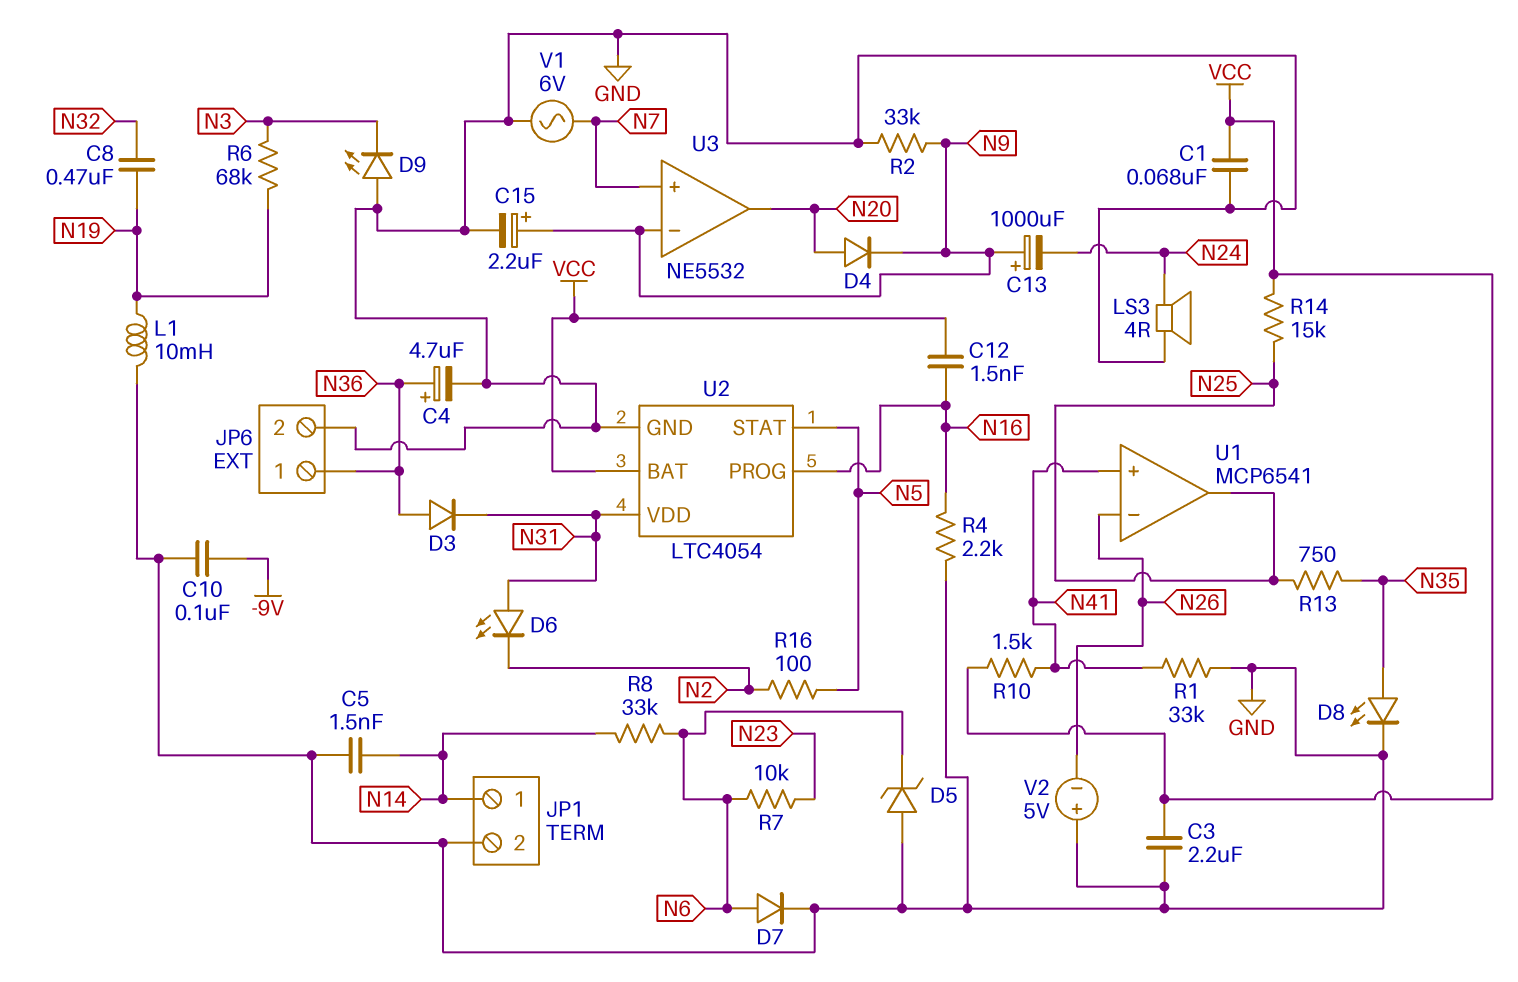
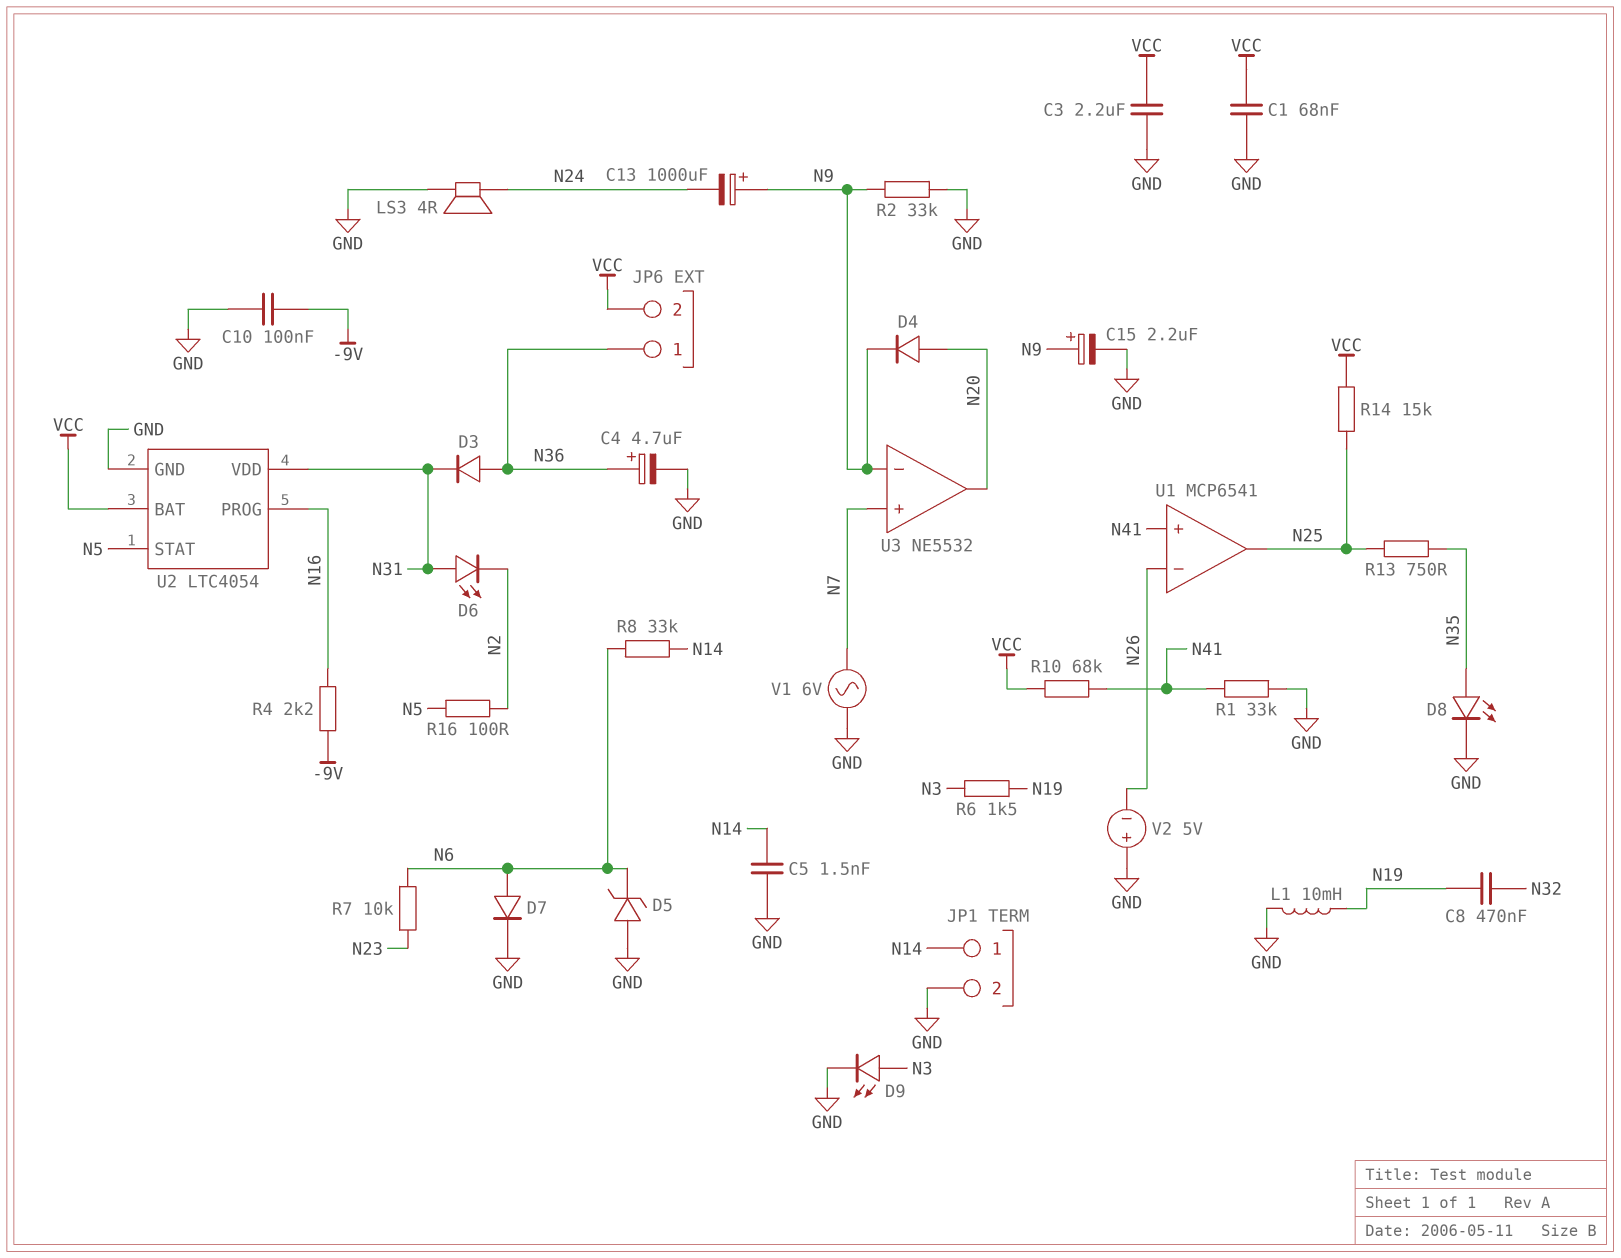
C12: 1.5nF (N16, VCC) -> none
D9: LED (A GND, K N3) -> LED (A N3, K GND)
JP6 pin 2: GND -> VCC
R4: 2.2k (GND, N16) -> 2.2k (-9V, N16)
R6: 68k (N3, N19) -> 1.5k (N3, N19)
R10: 1.5k (N41, VCC) -> 68k (N41, VCC)

